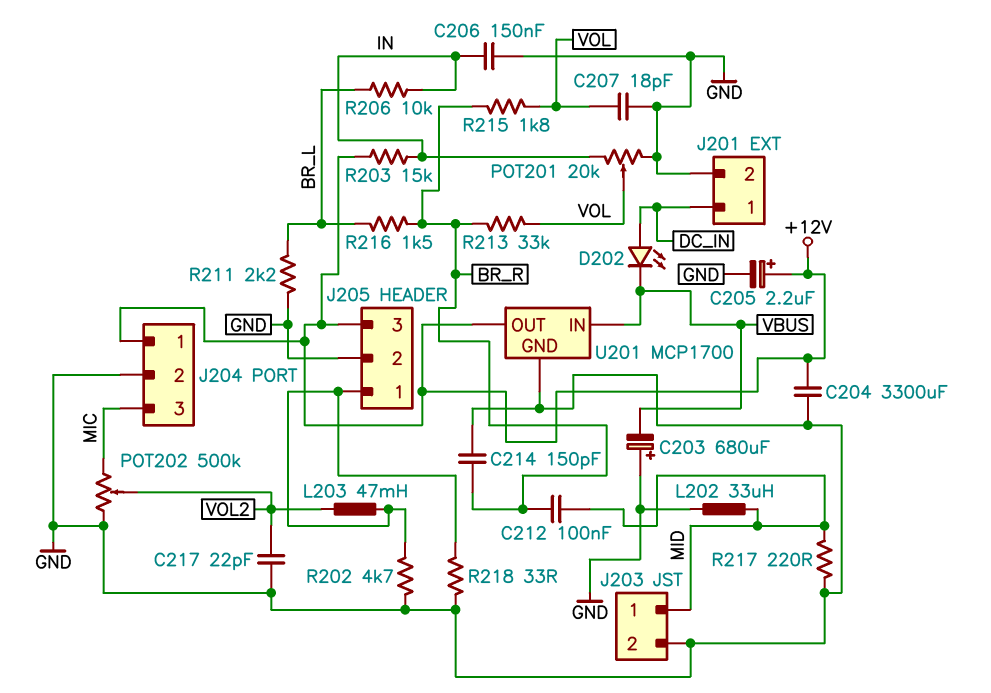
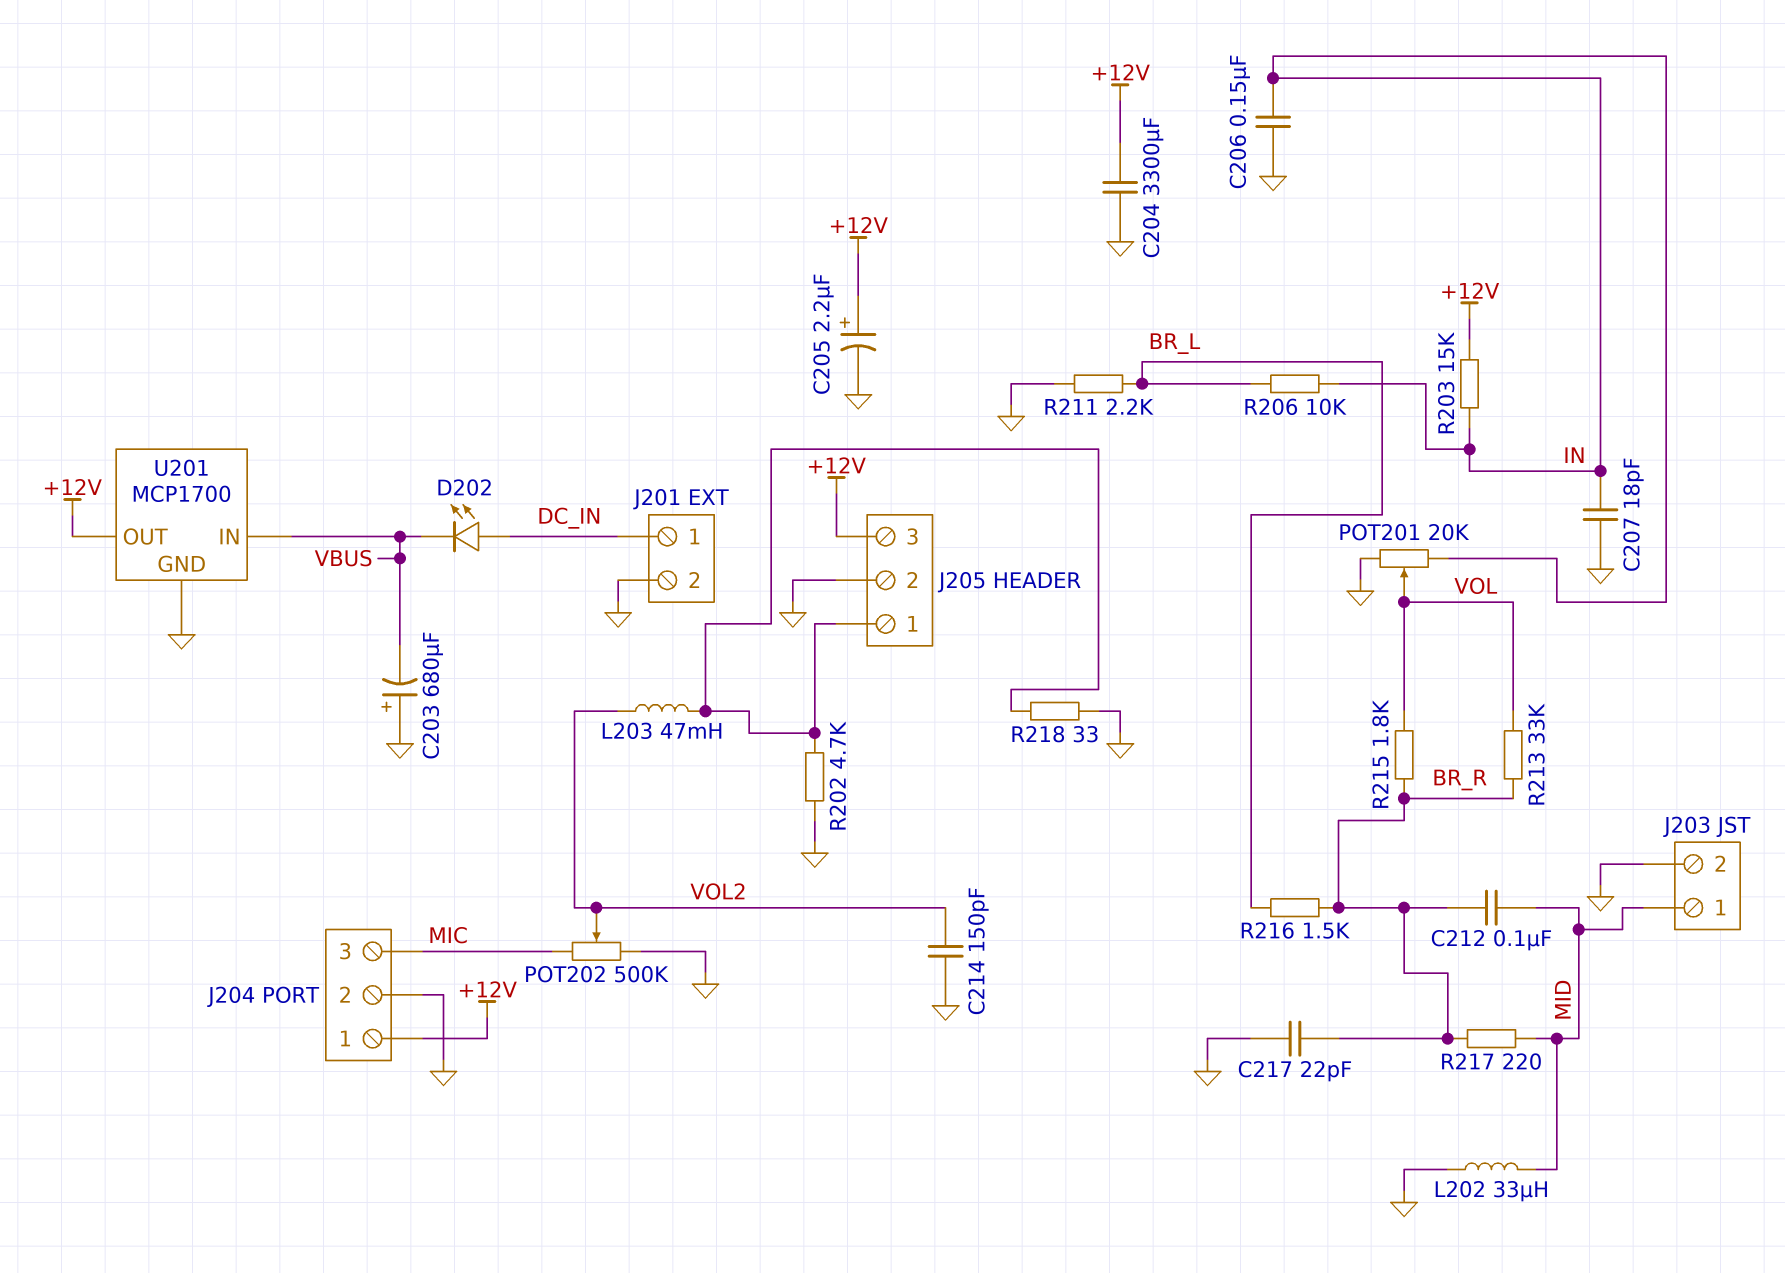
C207: 18pF (GND, VOL) -> 18pF (GND, IN)
C214: 150pF (BR_R, GND) -> 150pF (GND, VOL2)
C217: 22pF (GND, VOL2) -> 22pF (BR_R, GND)
R217: 220 (GND, MID) -> 220 (BR_R, MID)

